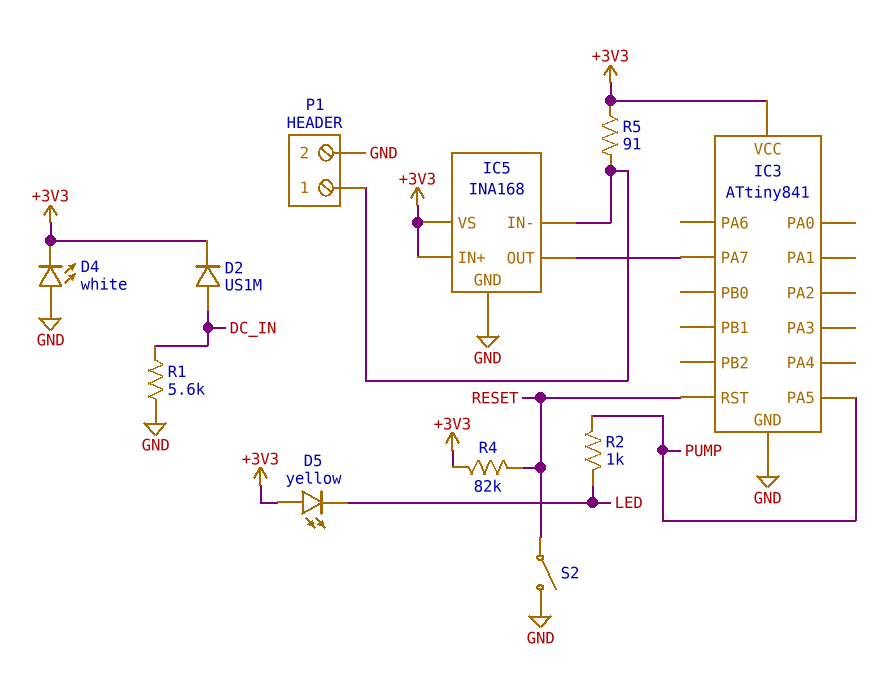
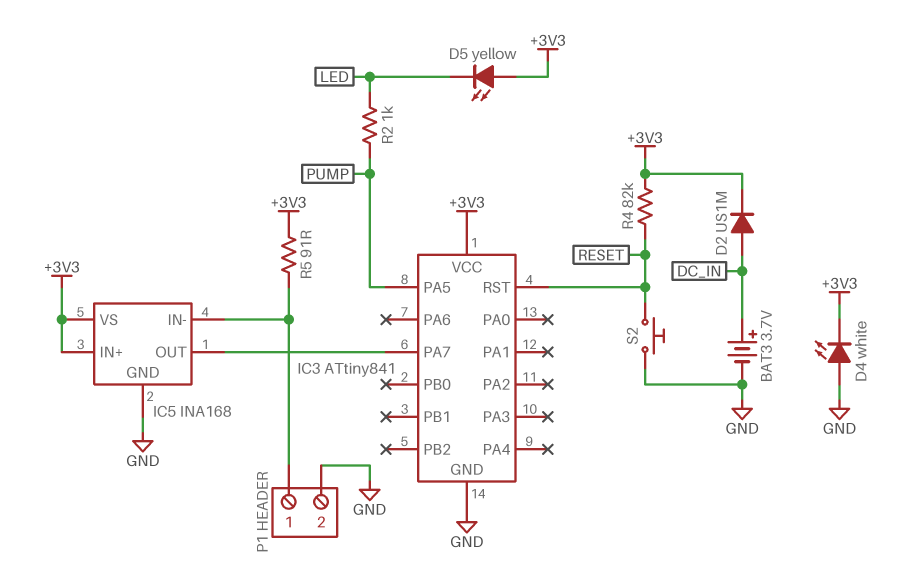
BAT3: none -> 3.7V (plus DC_IN, minus GND)
R1: 5.6k (DC_IN, GND) -> none
S2: switch (GND, RESET) -> button (GND, RESET)

